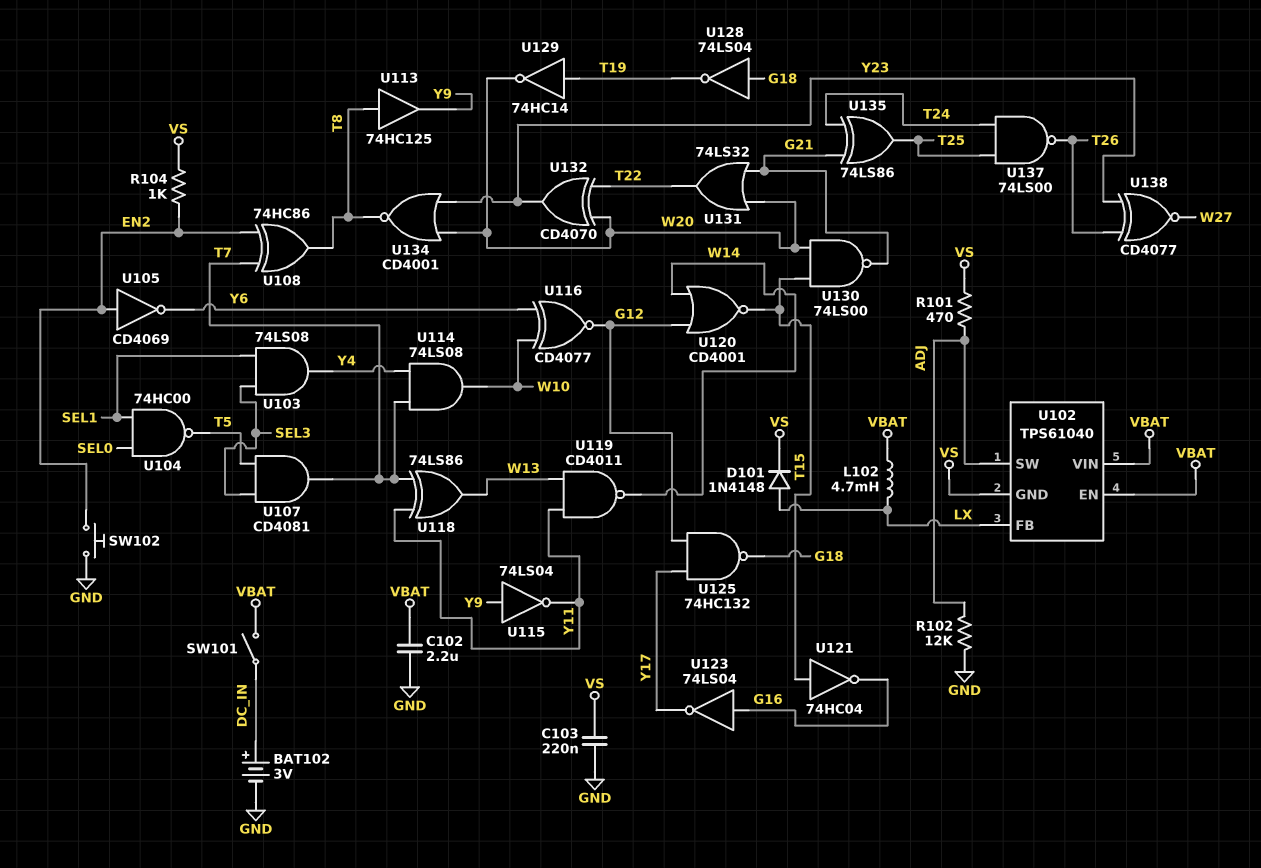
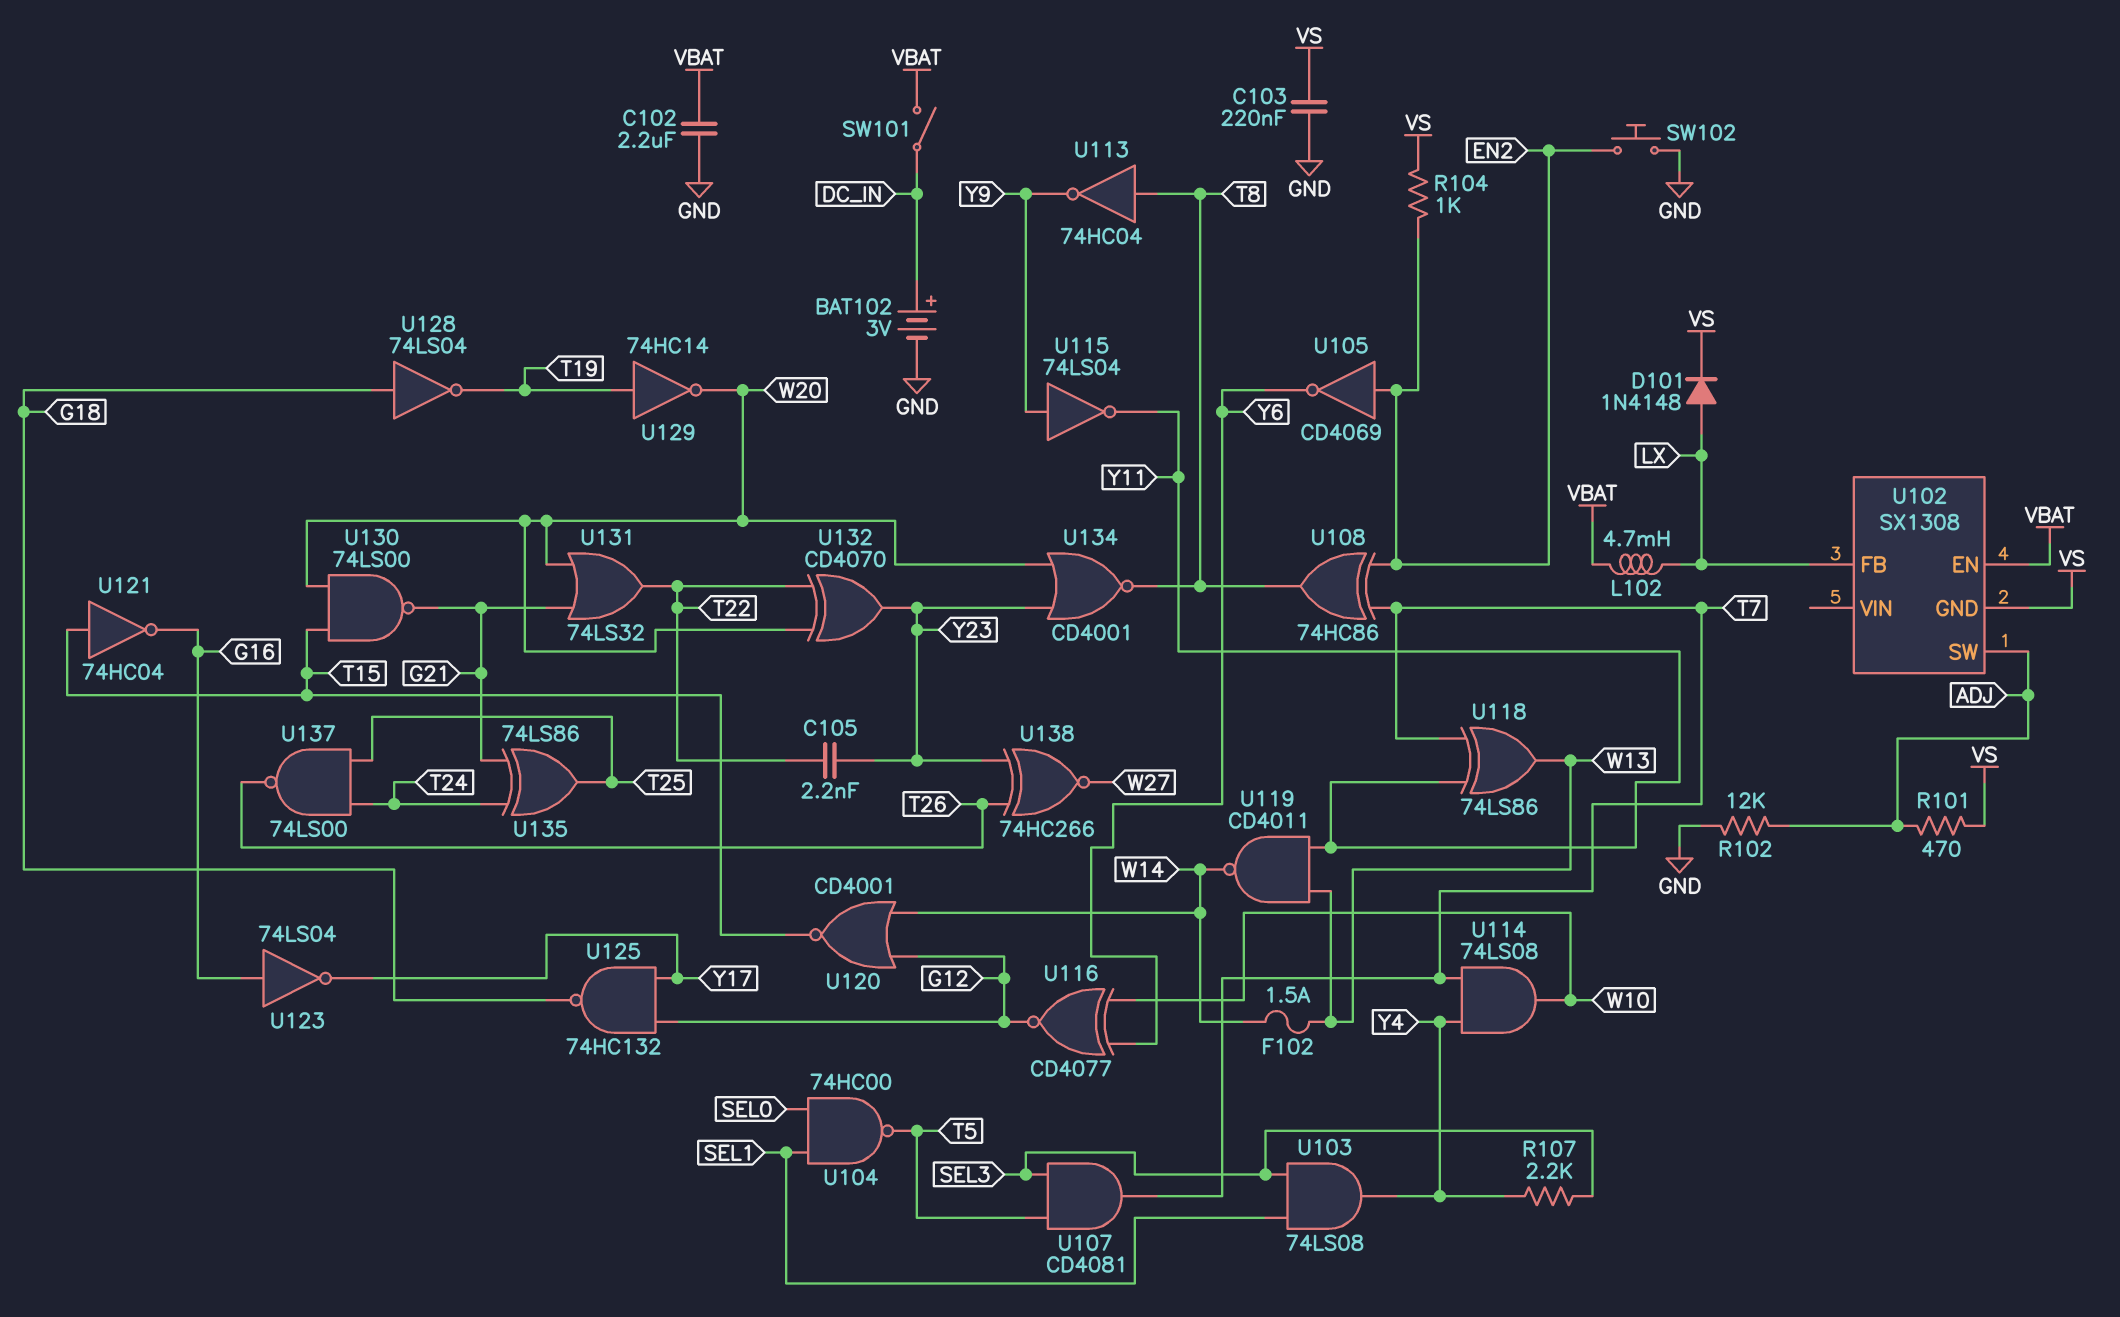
C105: none -> 2.2nF (T22, Y23)
F102: none -> 1.5A (W13, W14)
R107: none -> 2.2k (SEL3, Y4)
U102: TPS61040 -> SX1308
U102 pin VIN: VBAT -> none
U113: buffer 74HC125 (in T8, out Y9) -> NOT 74HC04 (in T8, out Y9)
U138: XNOR CD4077 (in T26, in Y23, out W27) -> XNOR 74HC266 (in T26, in Y23, out W27)

